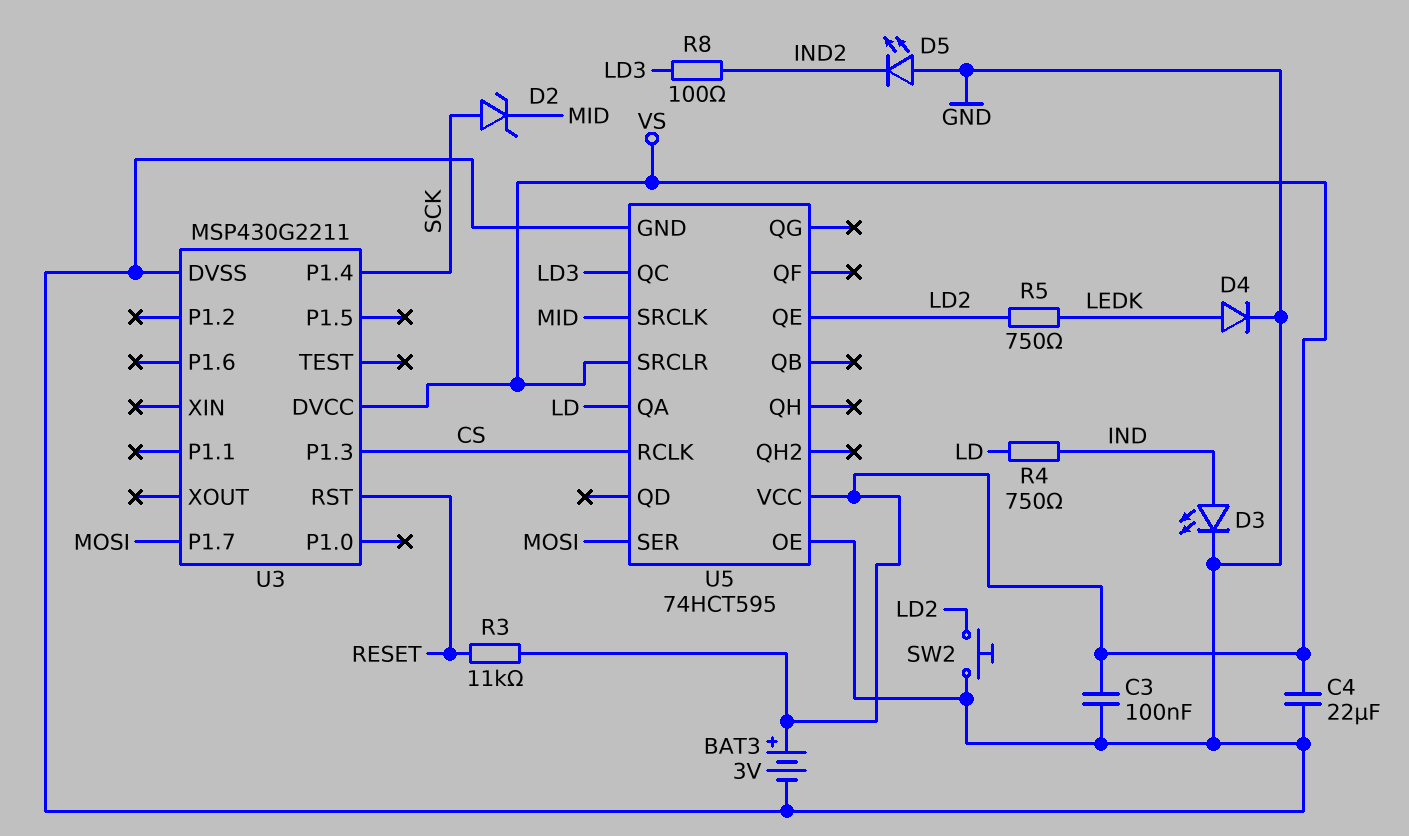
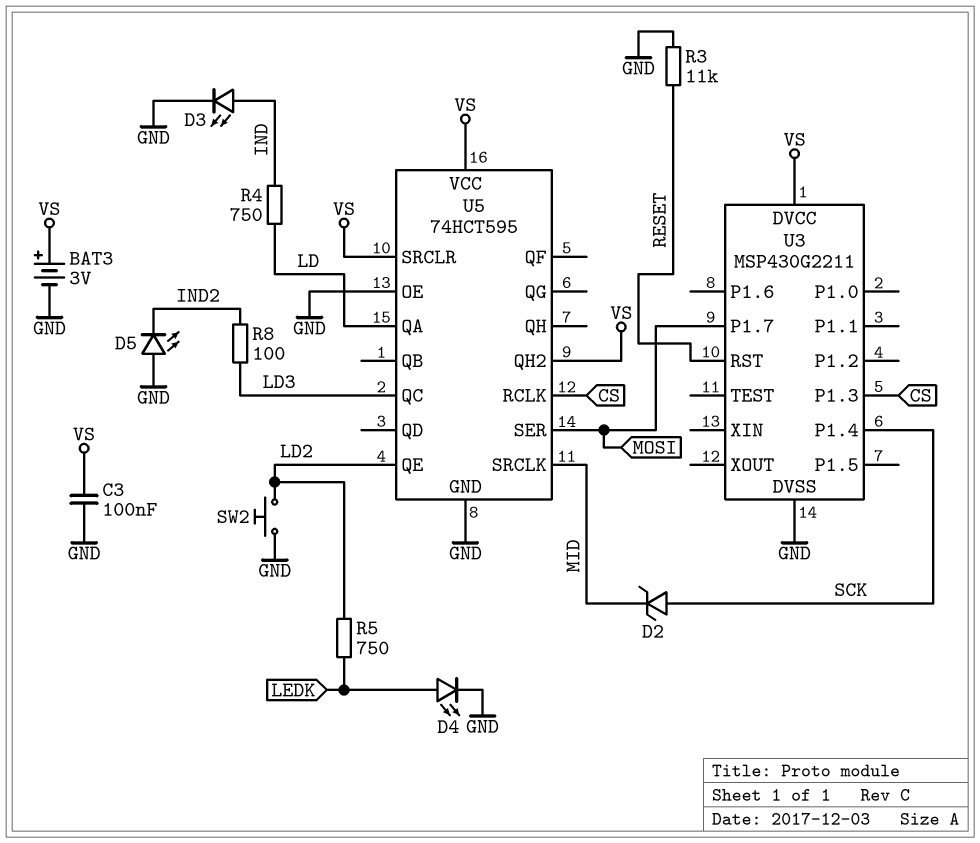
C4: 22uF (GND, VS) -> none
D4: diode (A LEDK, K GND) -> LED (A LEDK, K GND)
R3: 11k (RESET, VS) -> 11k (GND, RESET)
U5 pin QH2: none -> VS

